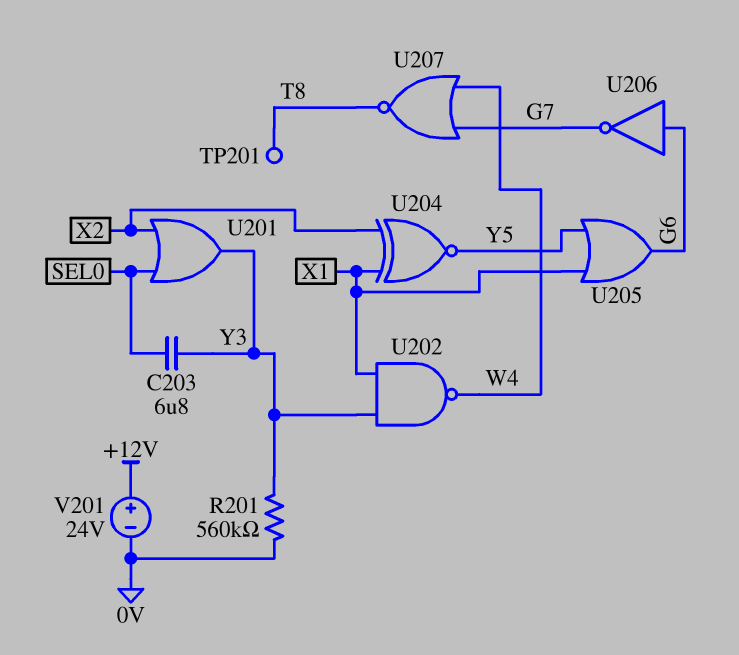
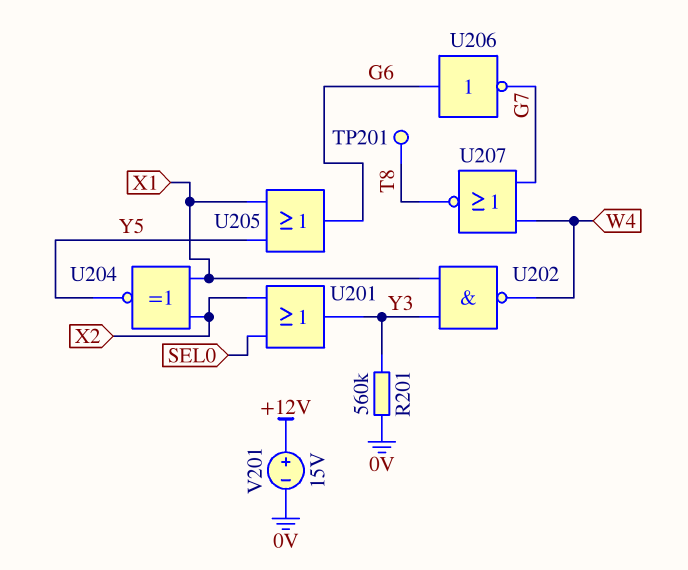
C203: 6.8uF (SEL0, Y3) -> none
V201: 24V (plus +12V, minus 0V) -> 15V (plus +12V, minus 0V)

